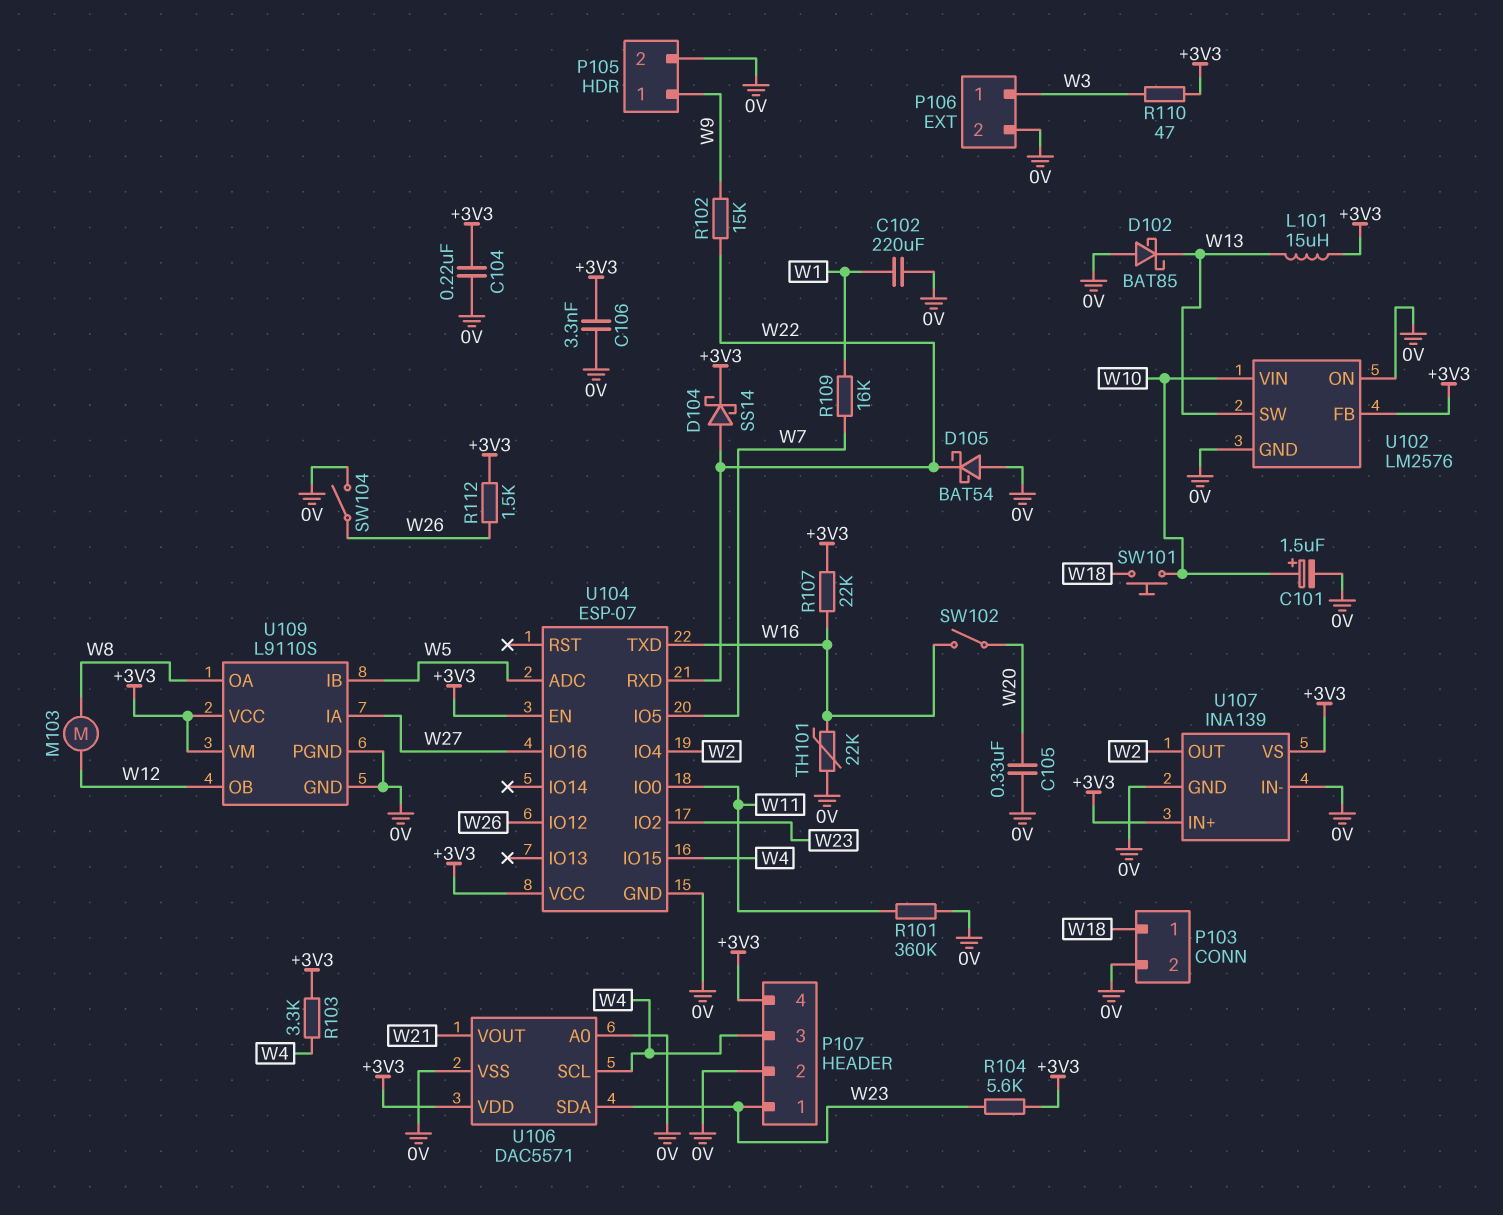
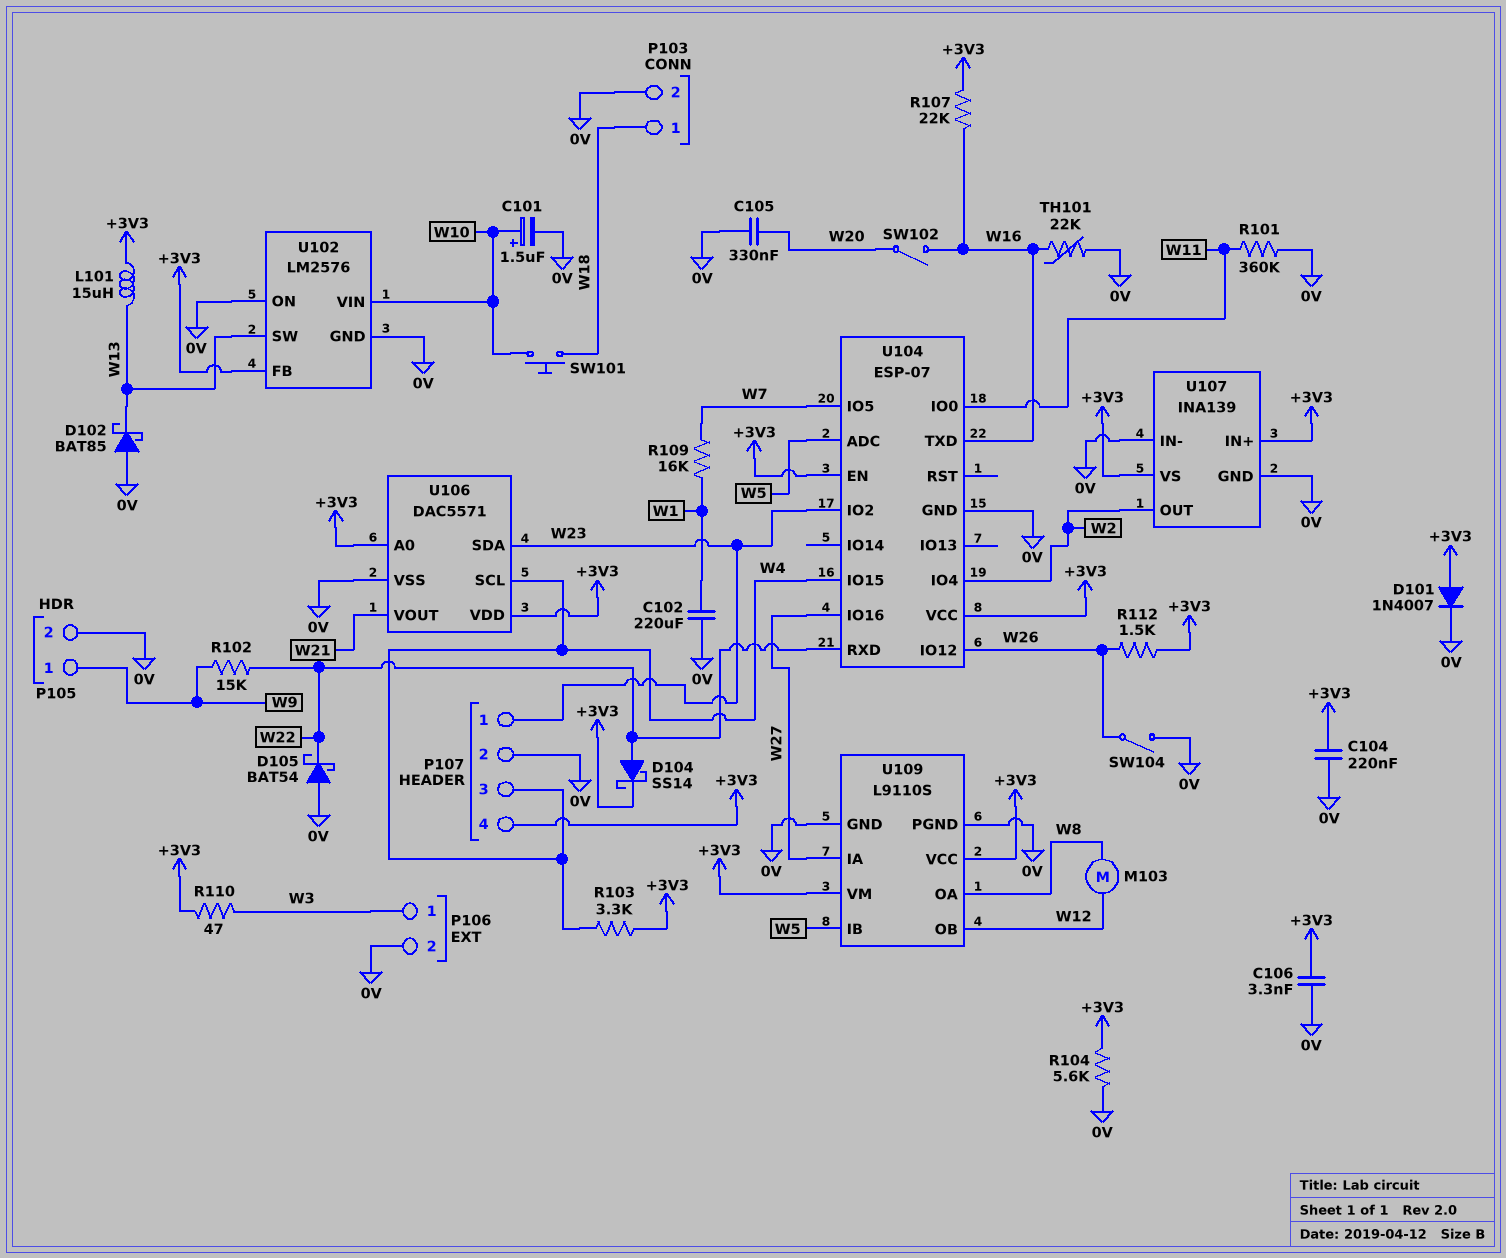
D101: none -> diode 1N4007 (A +3V3, K 0V)
R104: 5.6k (+3V3, W23) -> 5.6k (+3V3, 0V)
U106 pin A0: 0V -> +3V3

